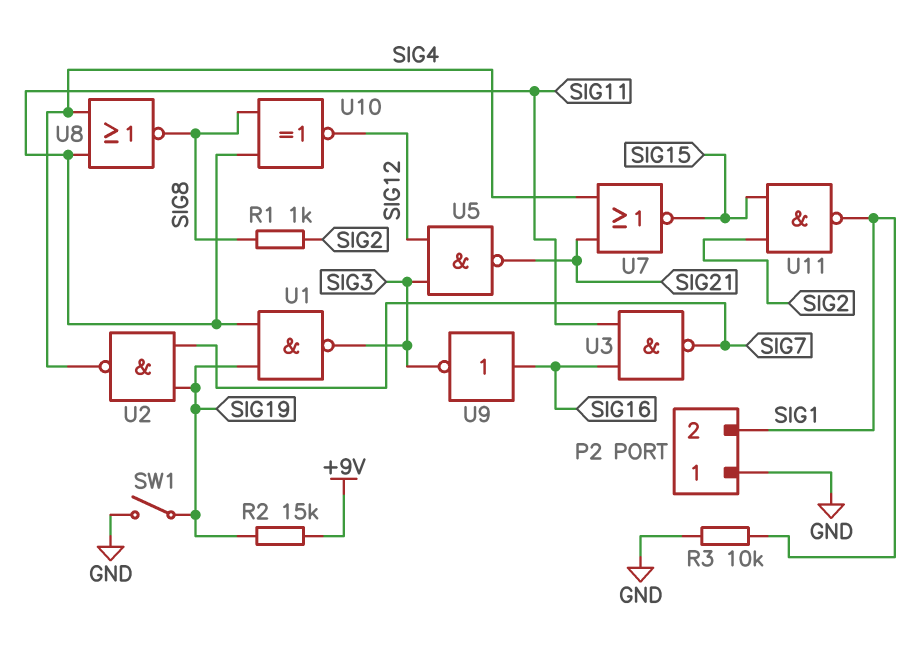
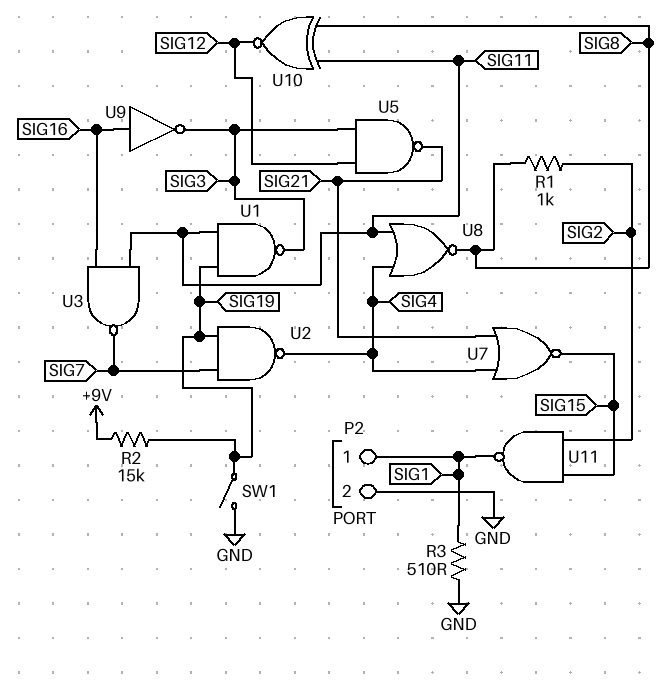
P2 pin 1: GND -> SIG1
P2 pin 2: SIG1 -> GND
R3: 10k (GND, SIG1) -> 510 (GND, SIG1)

